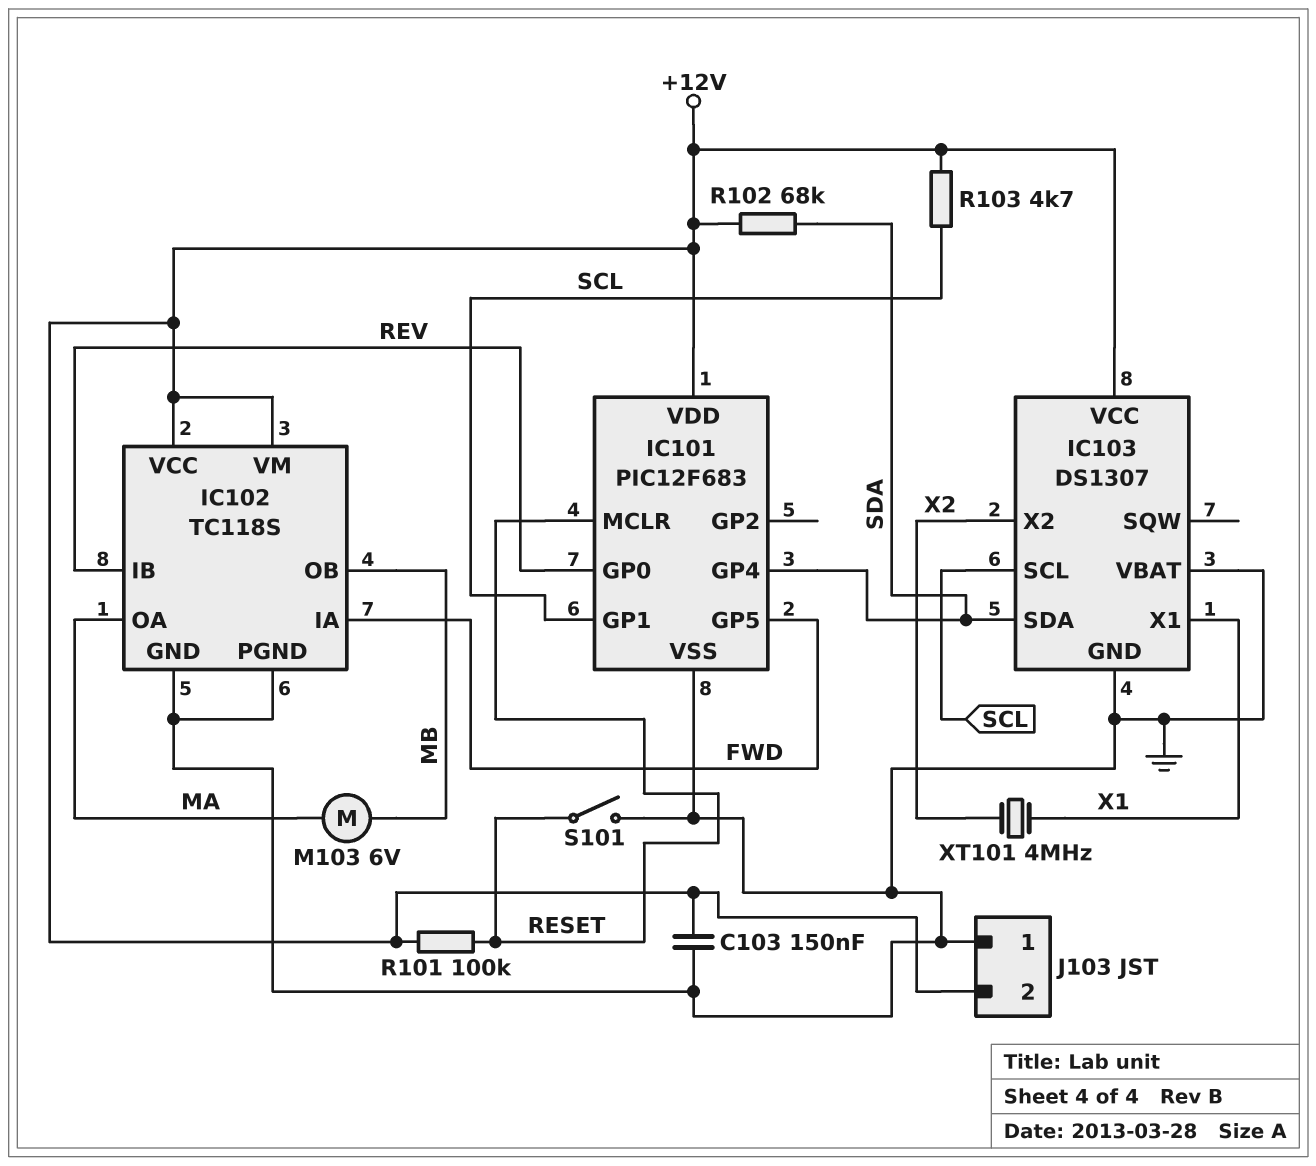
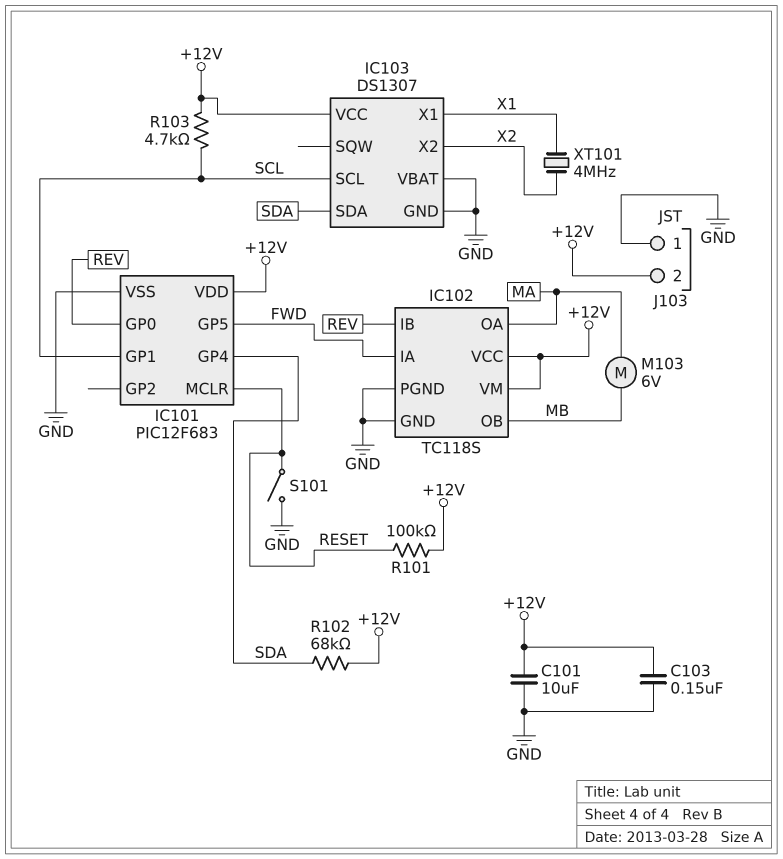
C101: none -> 10uF (+12V, GND)

